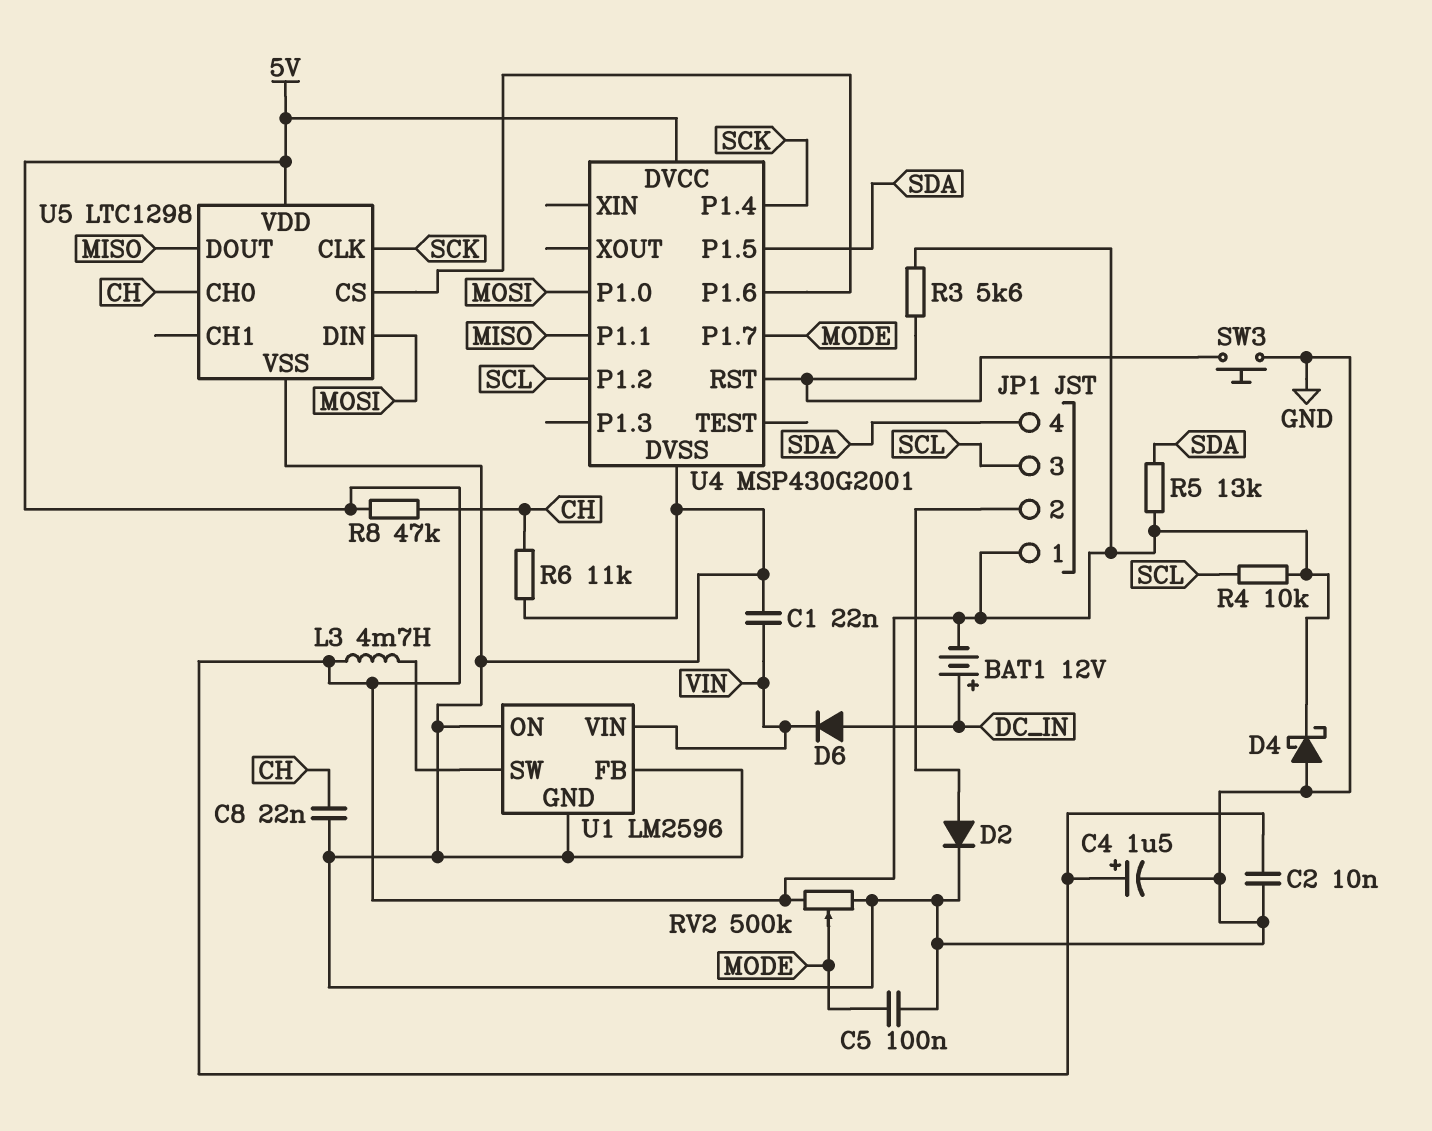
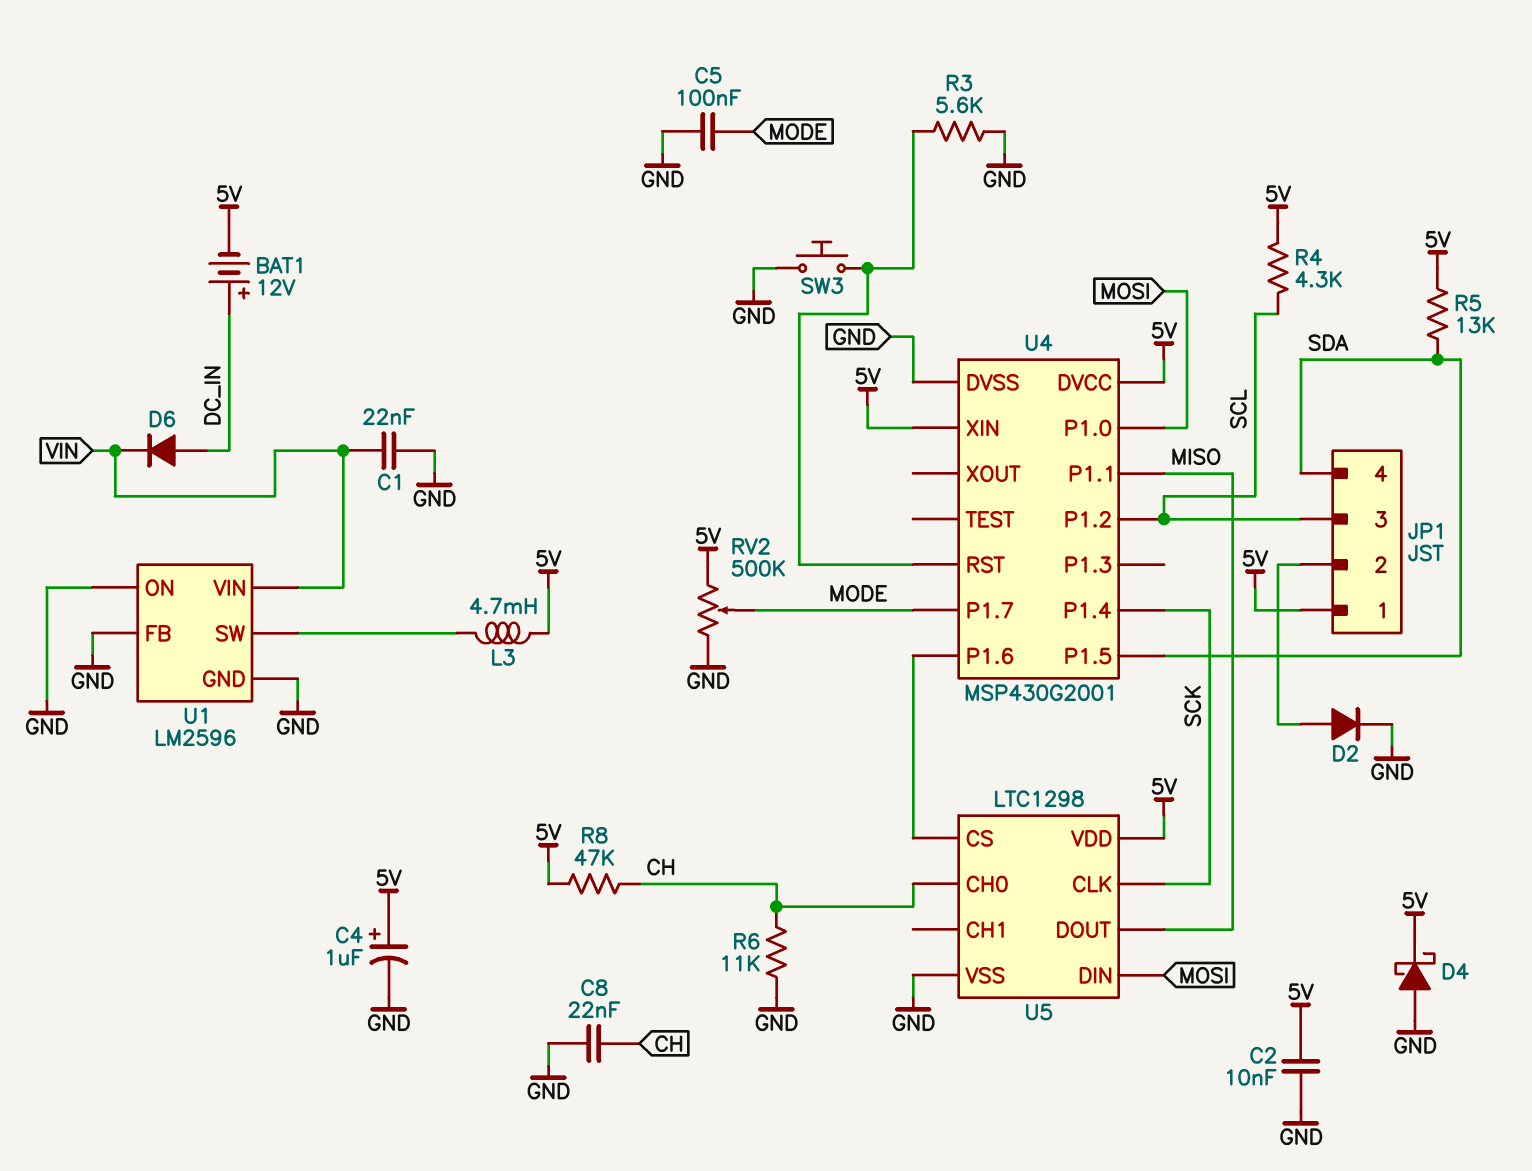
C4: 1.5uF (plus 5V, minus GND) -> 1uF (plus 5V, minus GND)
R3: 5.6k (5V, U4/RST) -> 5.6k (GND, U4/RST)
R4: 10k (5V, SCL) -> 4.3k (5V, SCL)
U4 pin XIN: none -> 5V

